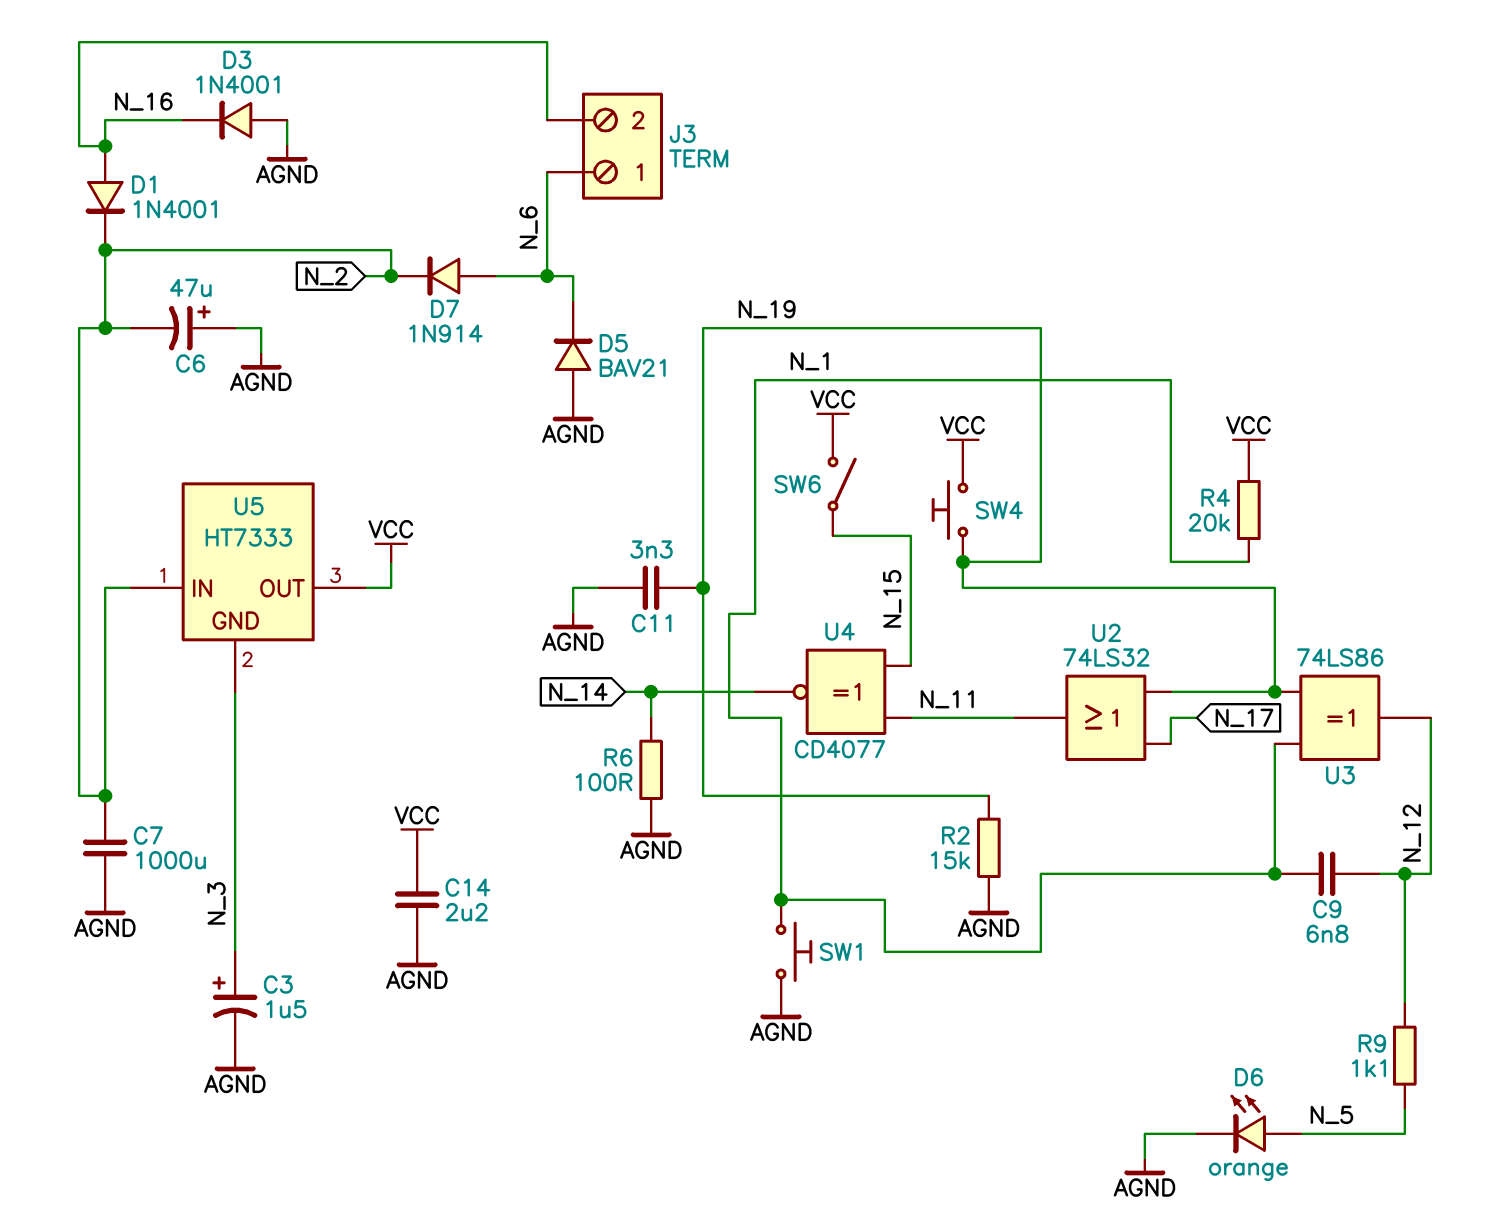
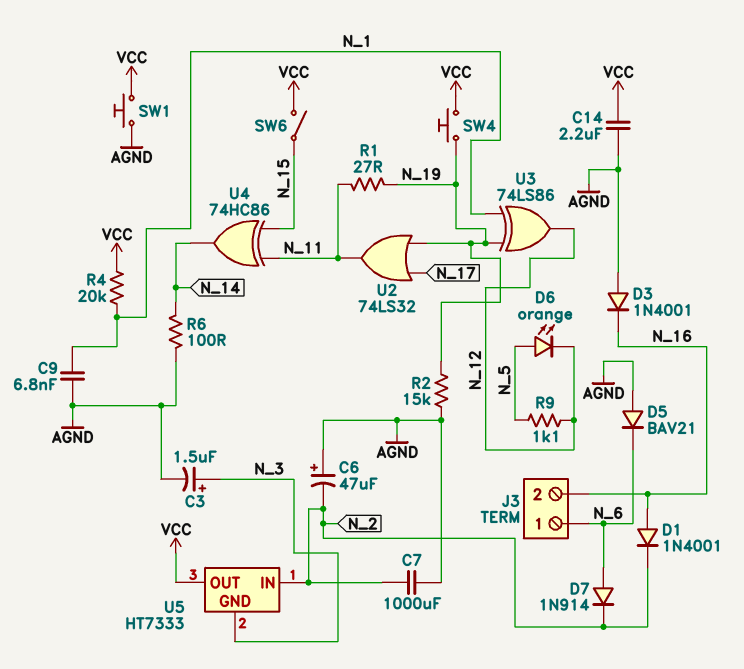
C9: 6.8nF (N_1, N_12) -> 6.8nF (AGND, N_1)
C11: 3.3nF (AGND, N_19) -> none
D6: LED orange (A N_5, K AGND) -> LED orange (A N_5, K N_12)
R1: none -> 27 (N_11, N_19)
SW1: button (AGND, N_1) -> button (AGND, VCC)
U4: XNOR CD4077 (in N_11, in N_15, out N_14) -> XOR 74HC86 (in N_11, in N_15, out N_14)

